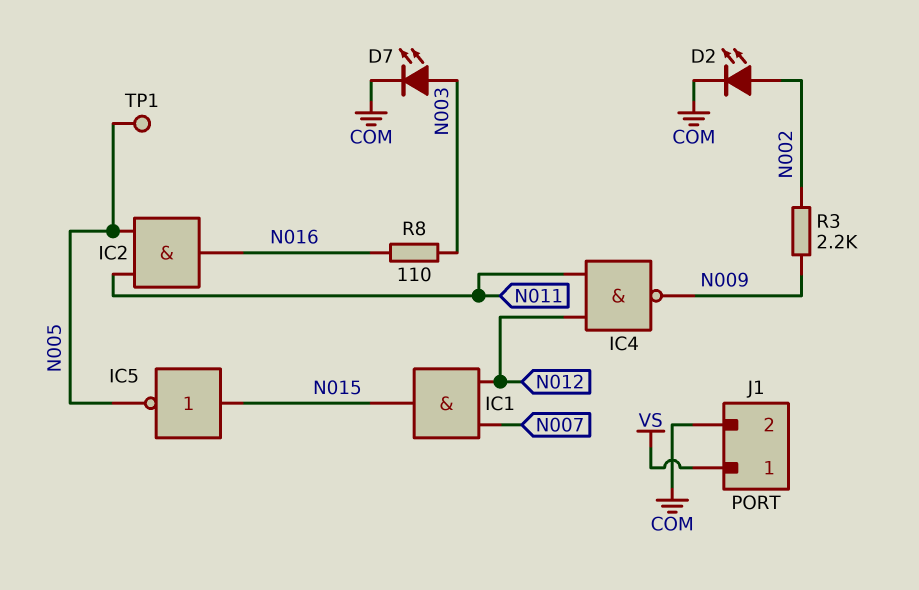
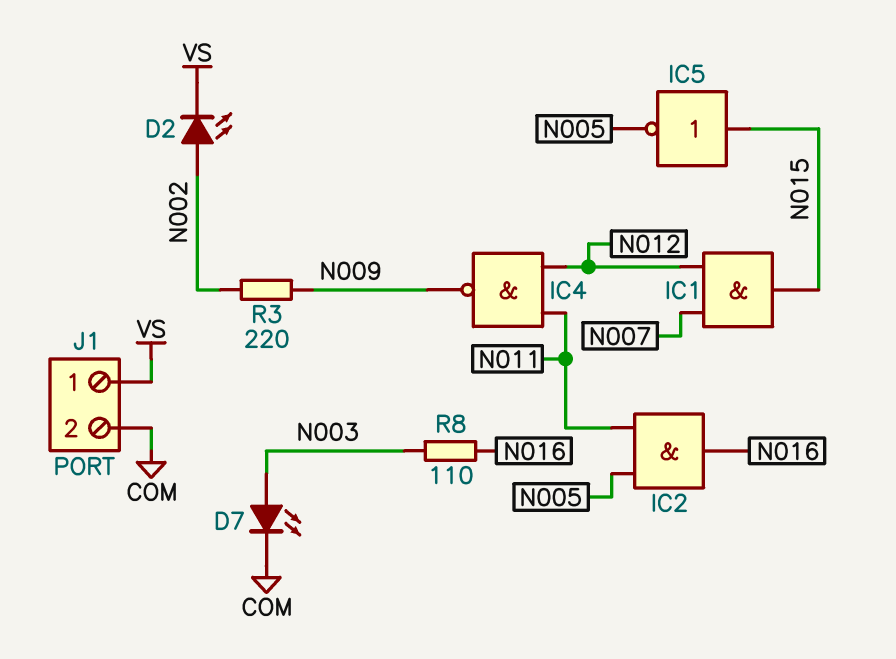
D2: LED (A N002, K COM) -> LED (A N002, K VS)
R3: 2.2k (N002, N009) -> 220 (N002, N009)
TP1: test point (N005) -> none

